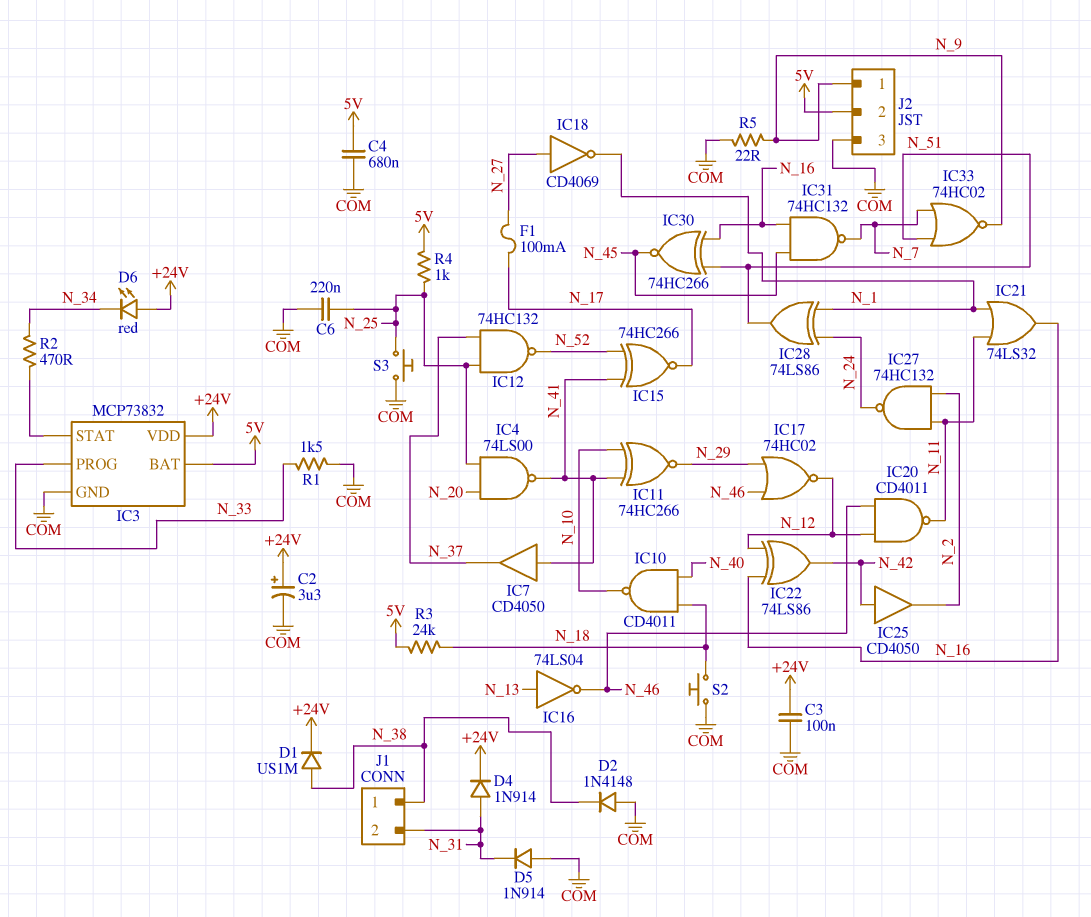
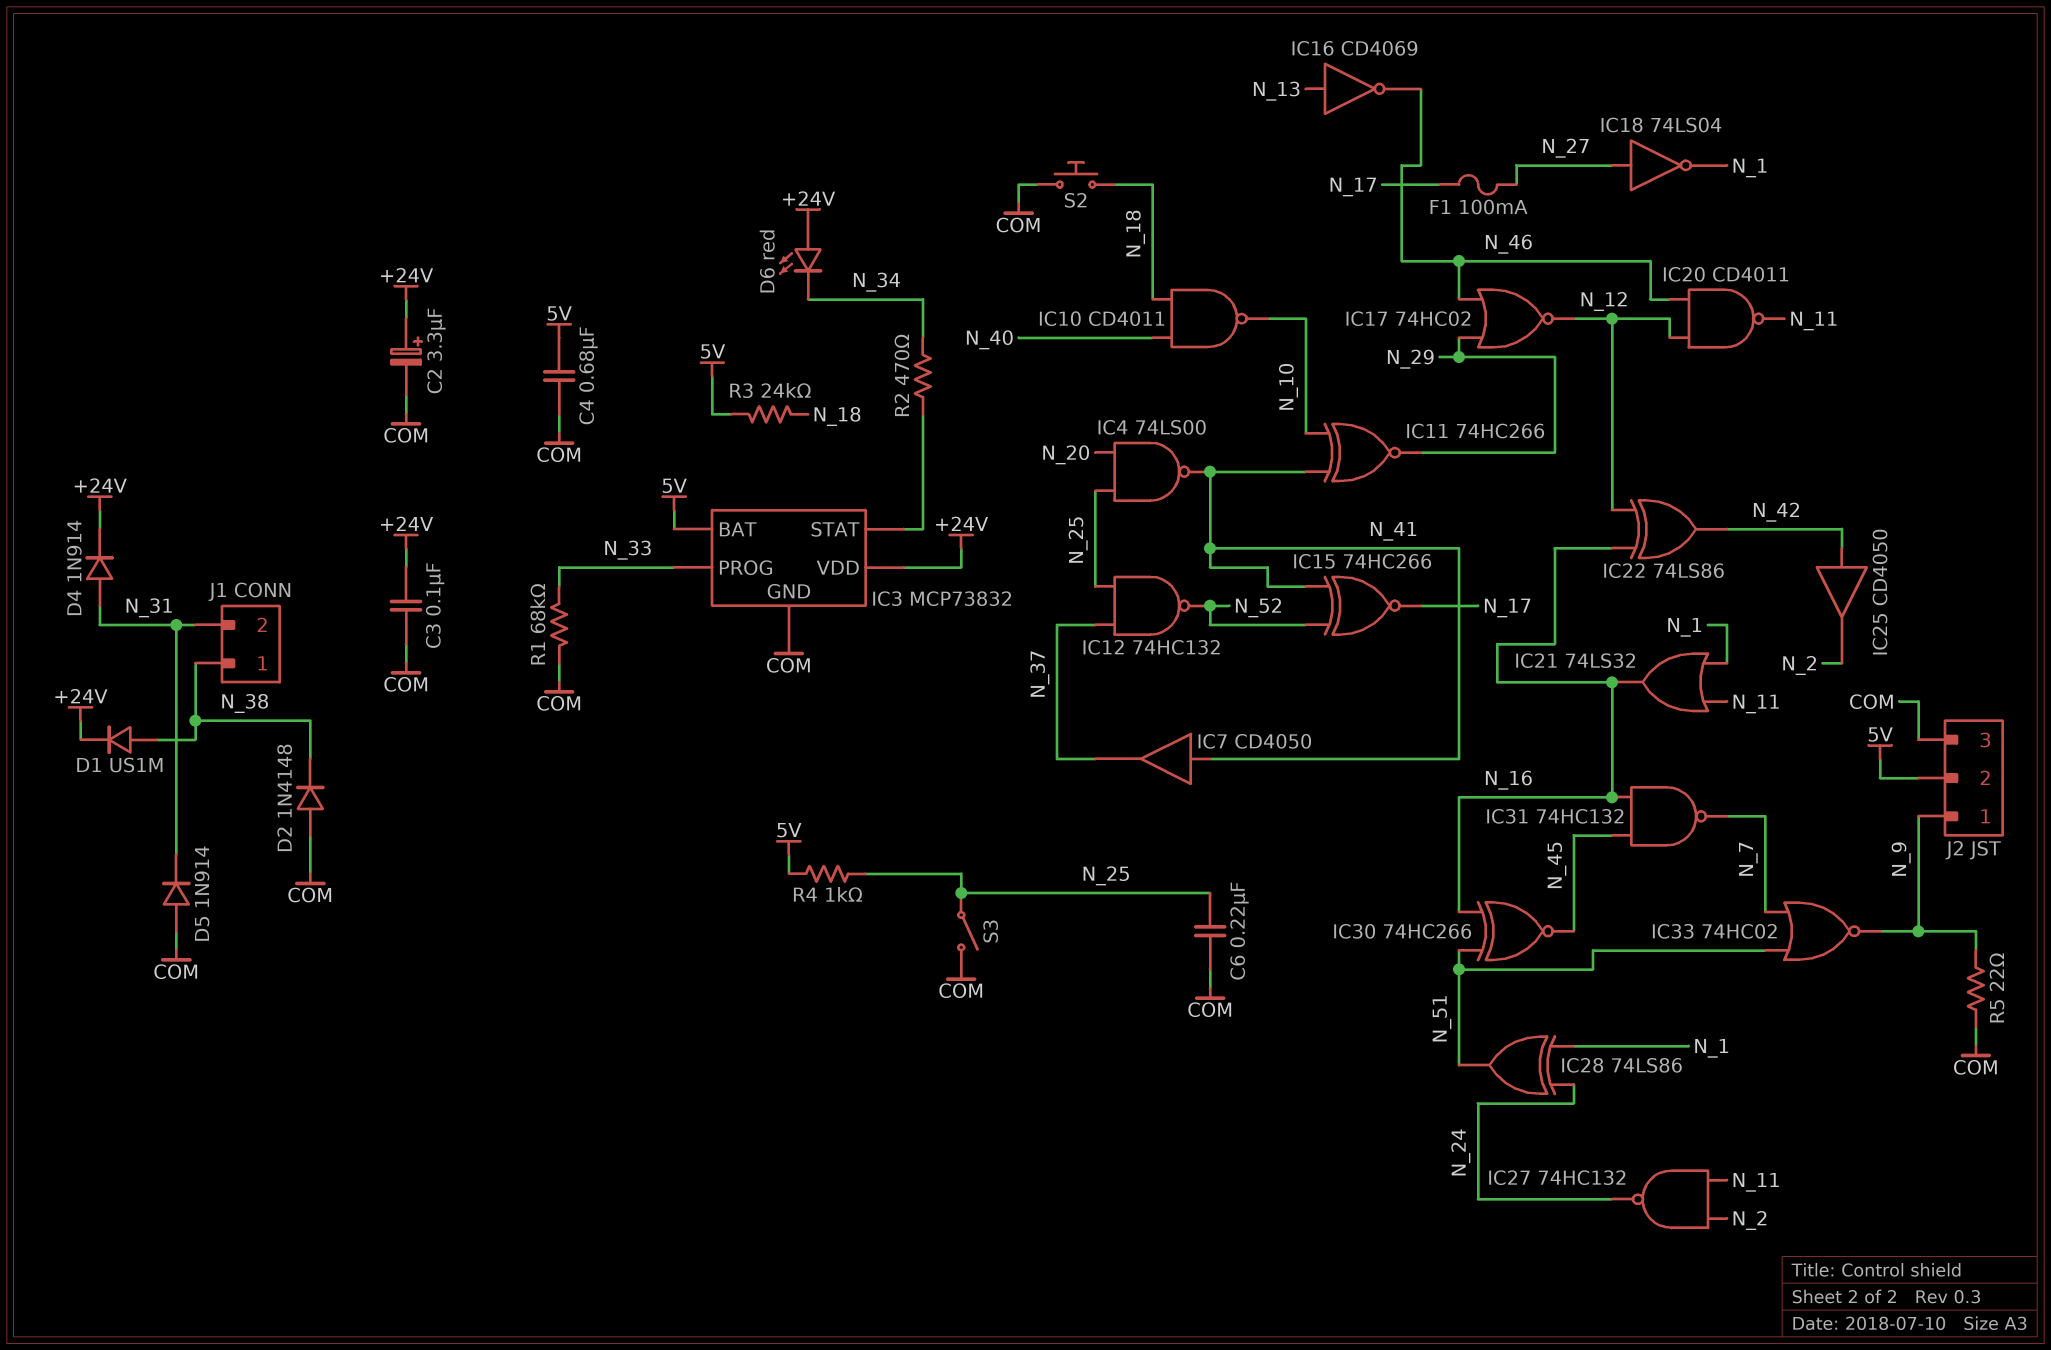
IC16: NOT 74LS04 (in N_13, out N_46) -> NOT CD4069 (in N_13, out N_46)
IC18: NOT CD4069 (in N_27, out N_1) -> NOT 74LS04 (in N_27, out N_1)
R1: 1.5k (COM, N_33) -> 68k (COM, N_33)
S3: button (COM, N_25) -> switch (COM, N_25)

